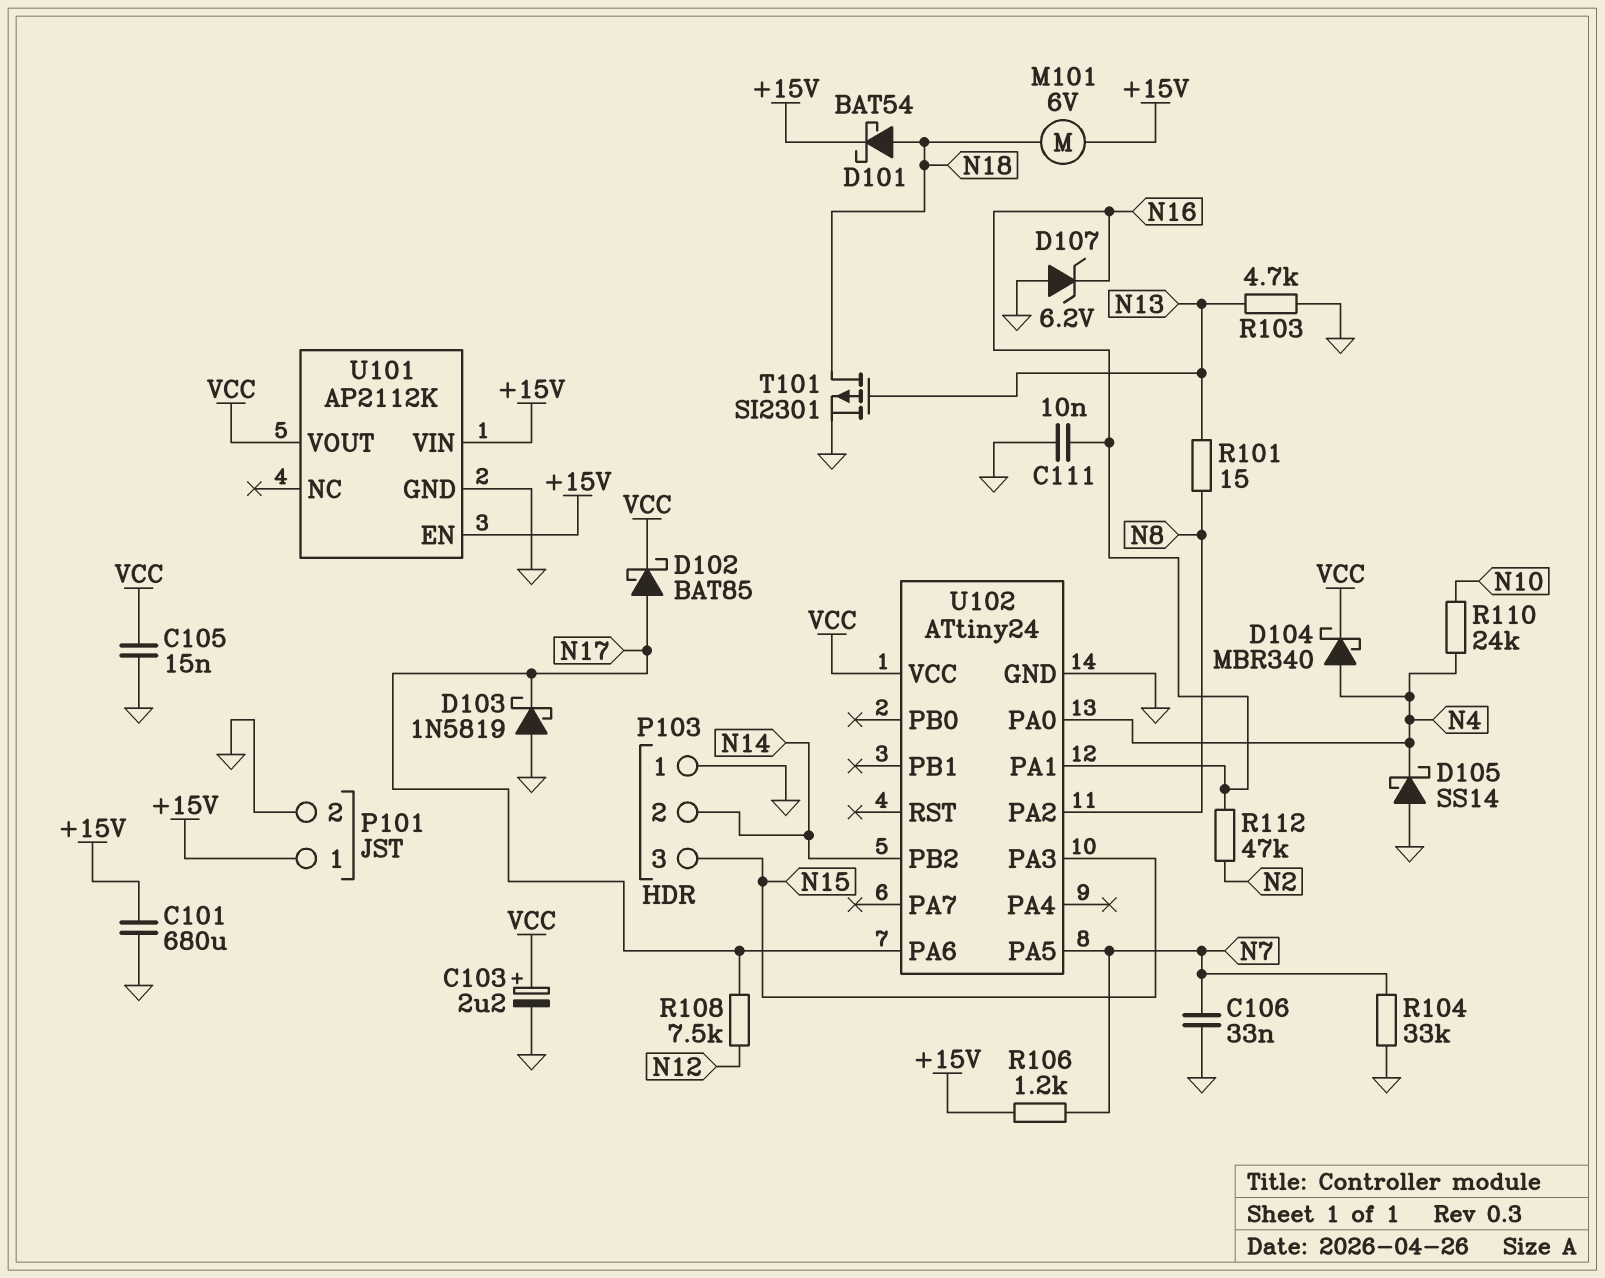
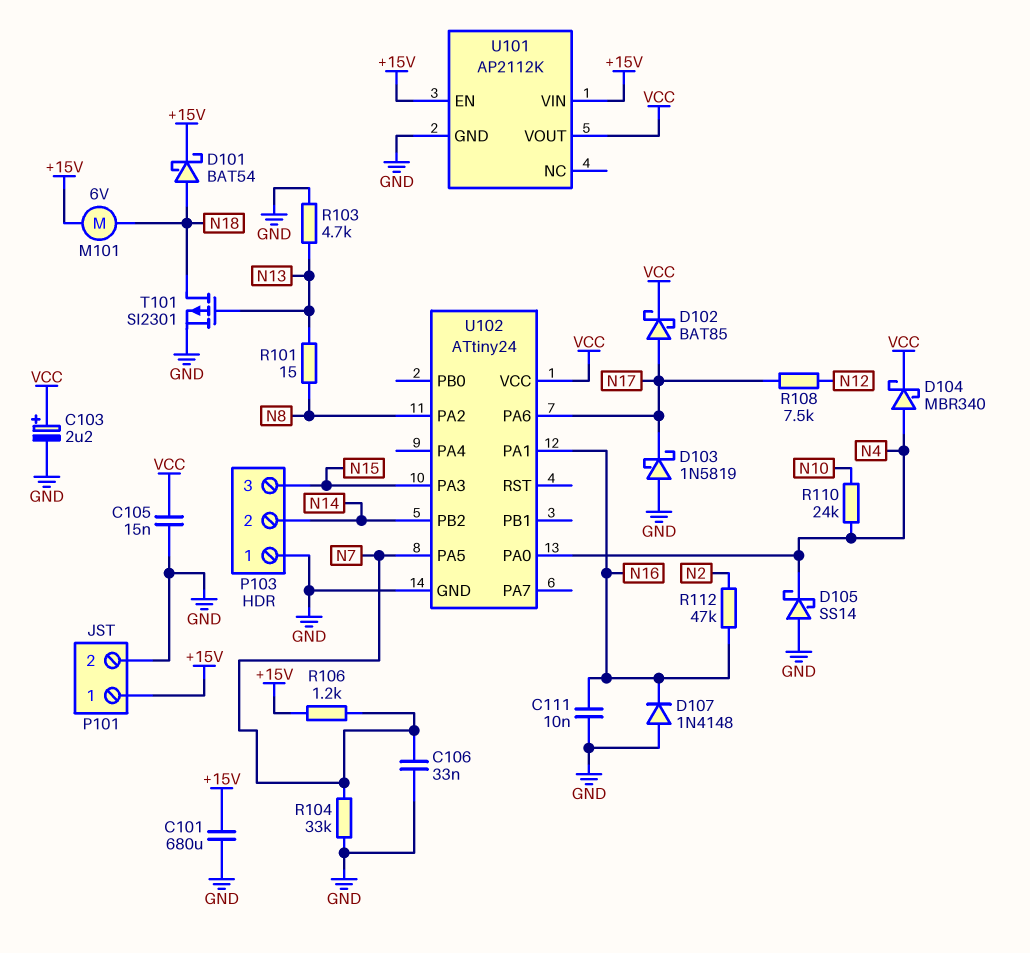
D107: zener 6.2V (A GND, K N16) -> diode 1N4148 (A GND, K N16)

